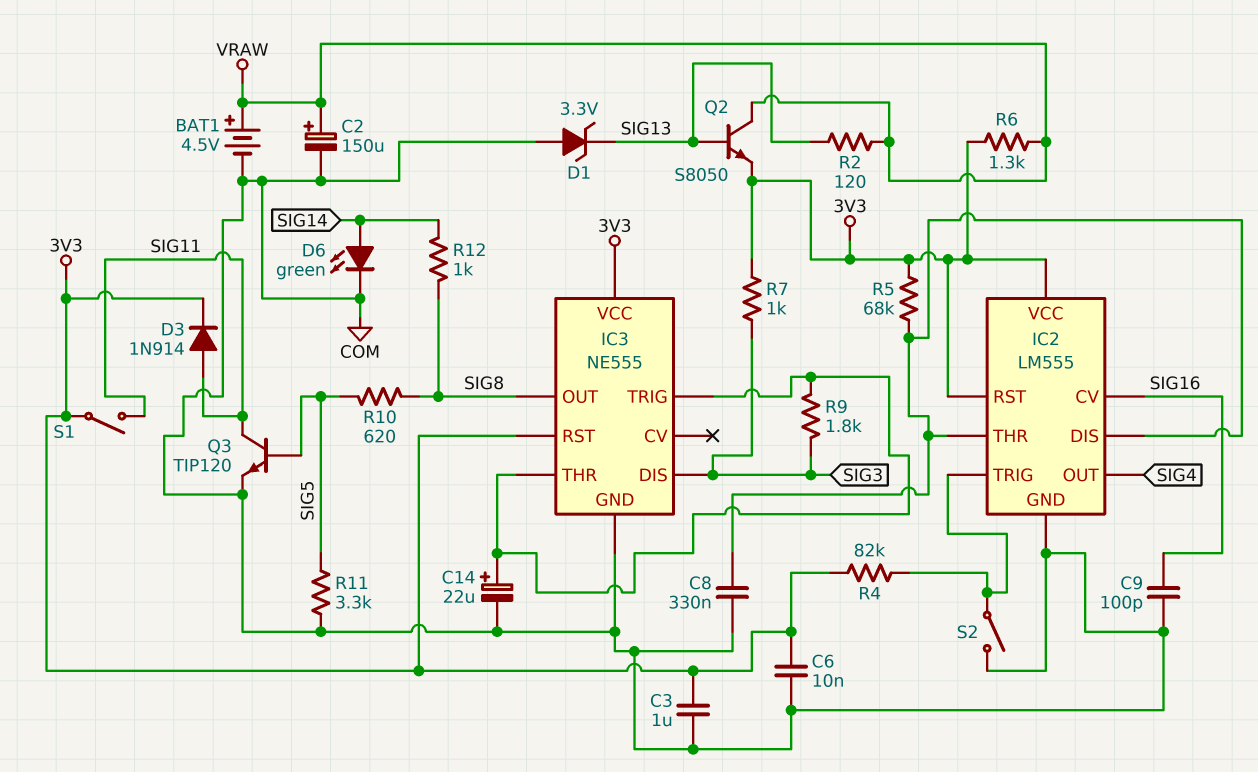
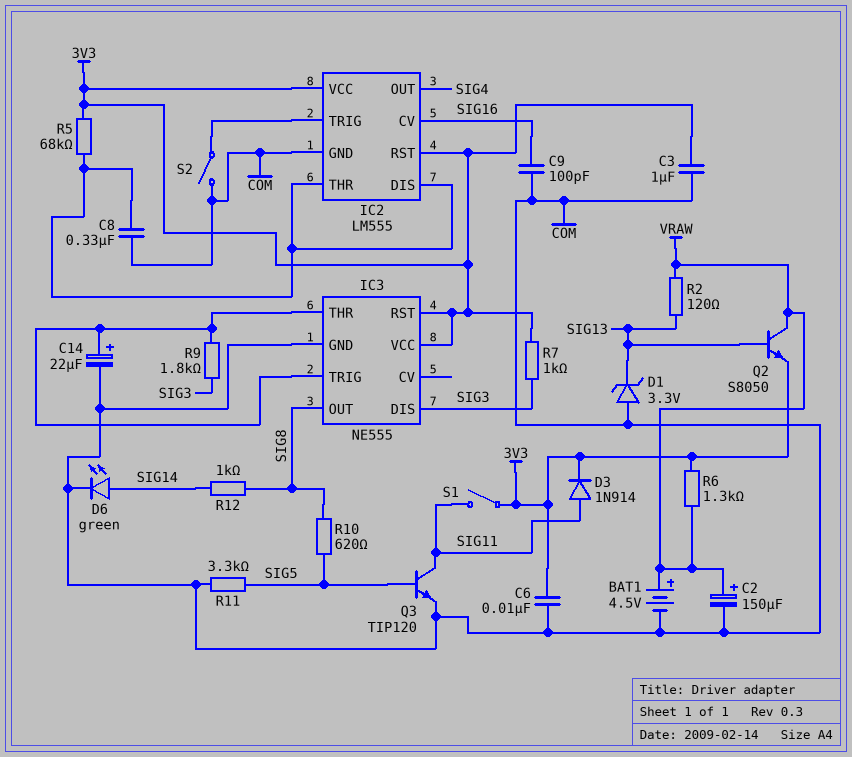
R4: 82k (3V3, IC2/TRIG) -> none

